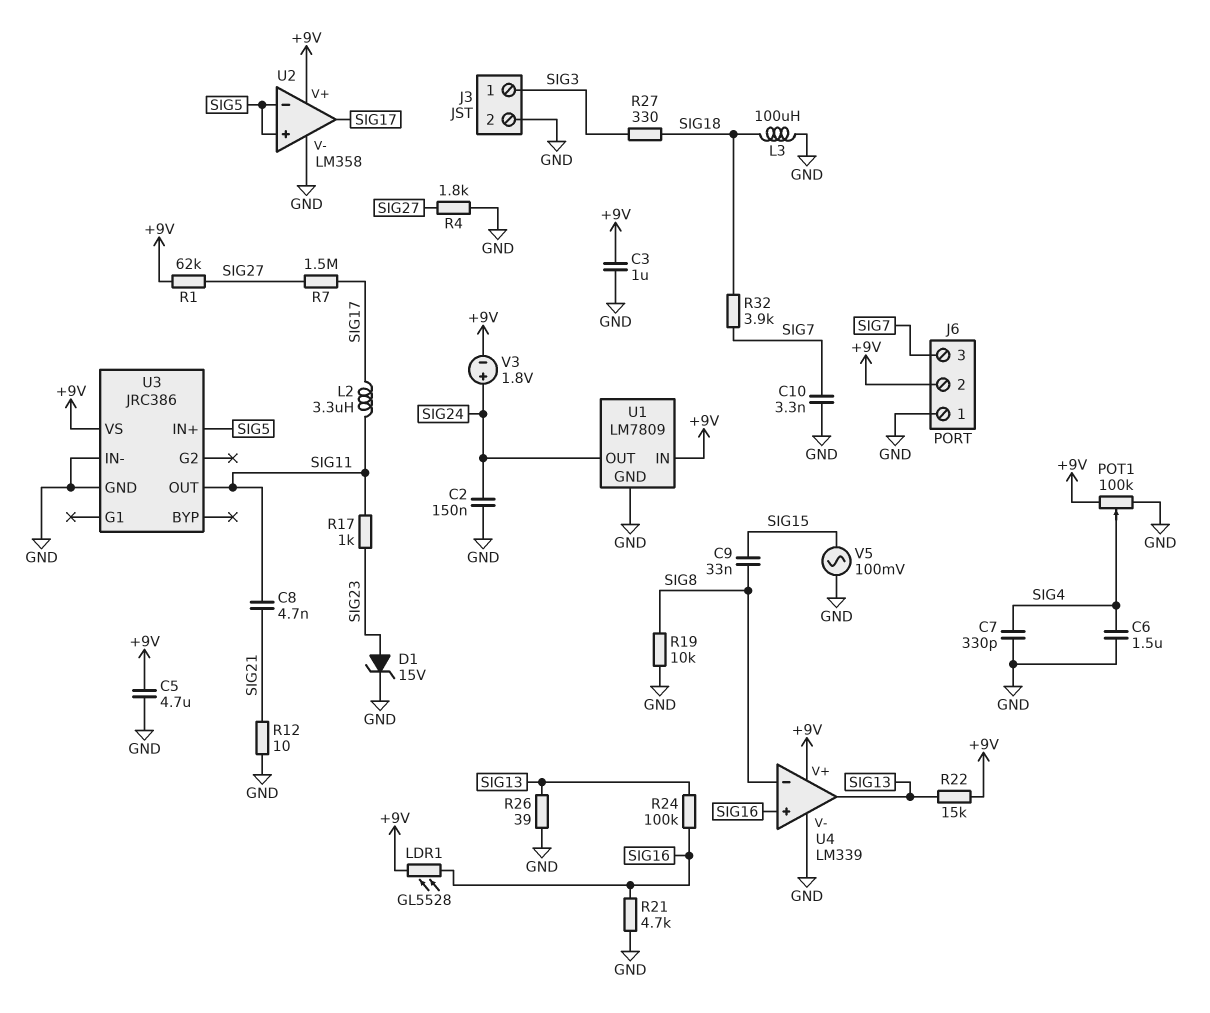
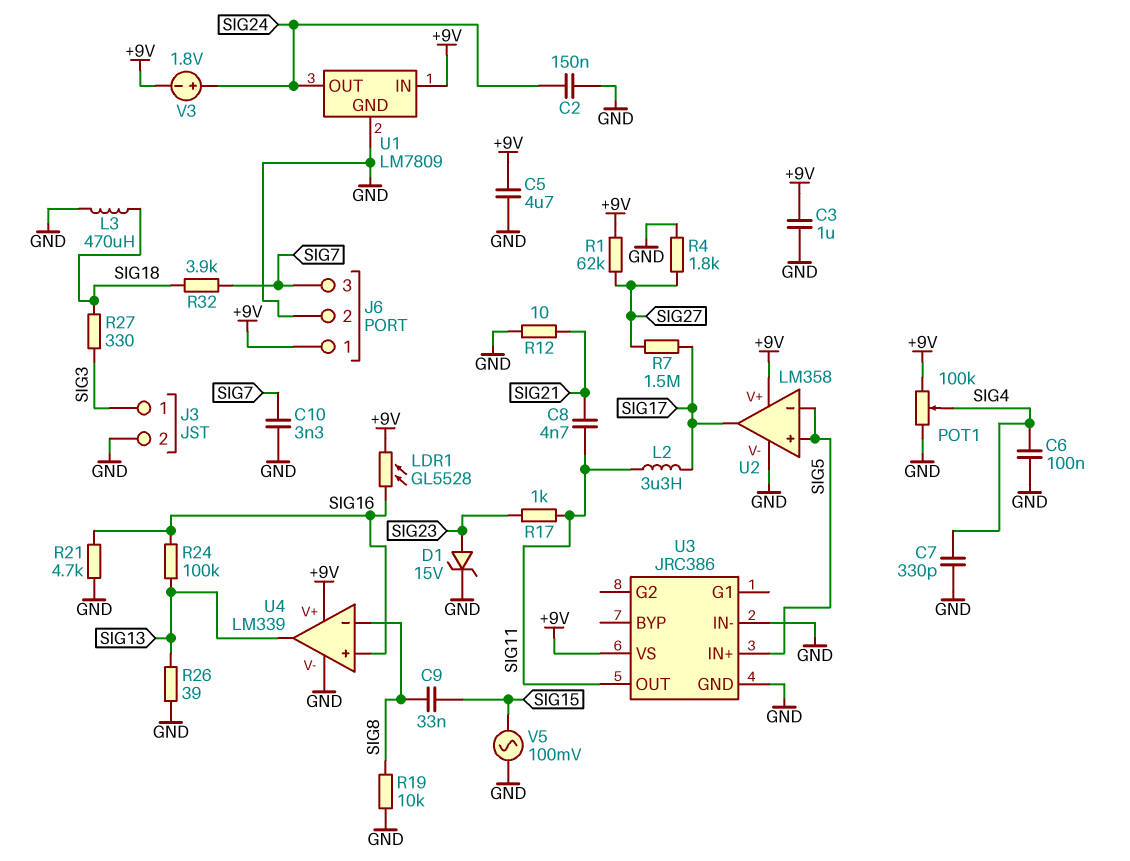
C6: 1.5uF (GND, SIG4) -> 100nF (GND, SIG4)
J6 pin 1: GND -> +9V
J6 pin 2: +9V -> GND
L3: 100uH (GND, SIG18) -> 470uH (GND, SIG18)
R22: 15k (+9V, SIG13) -> none

